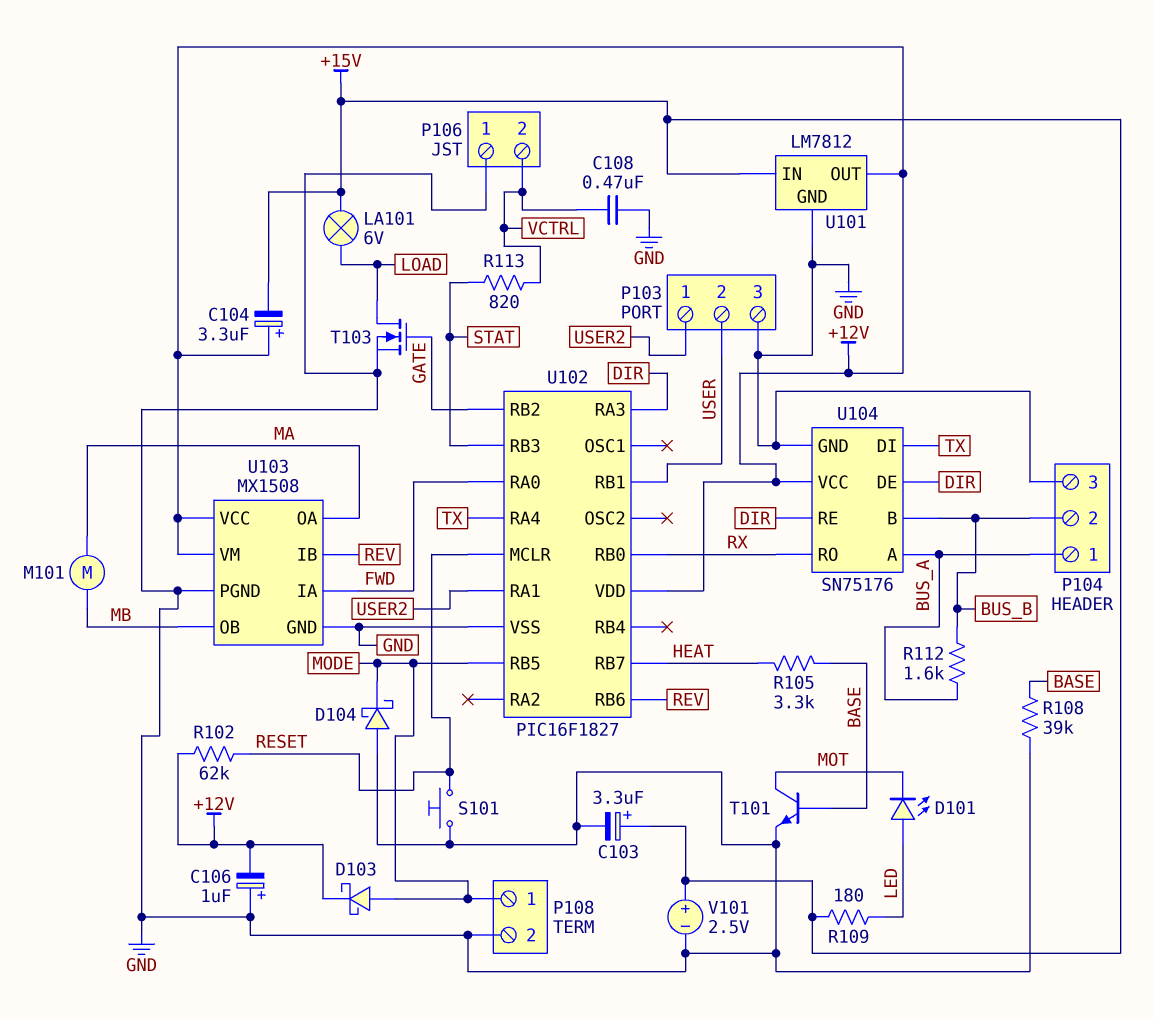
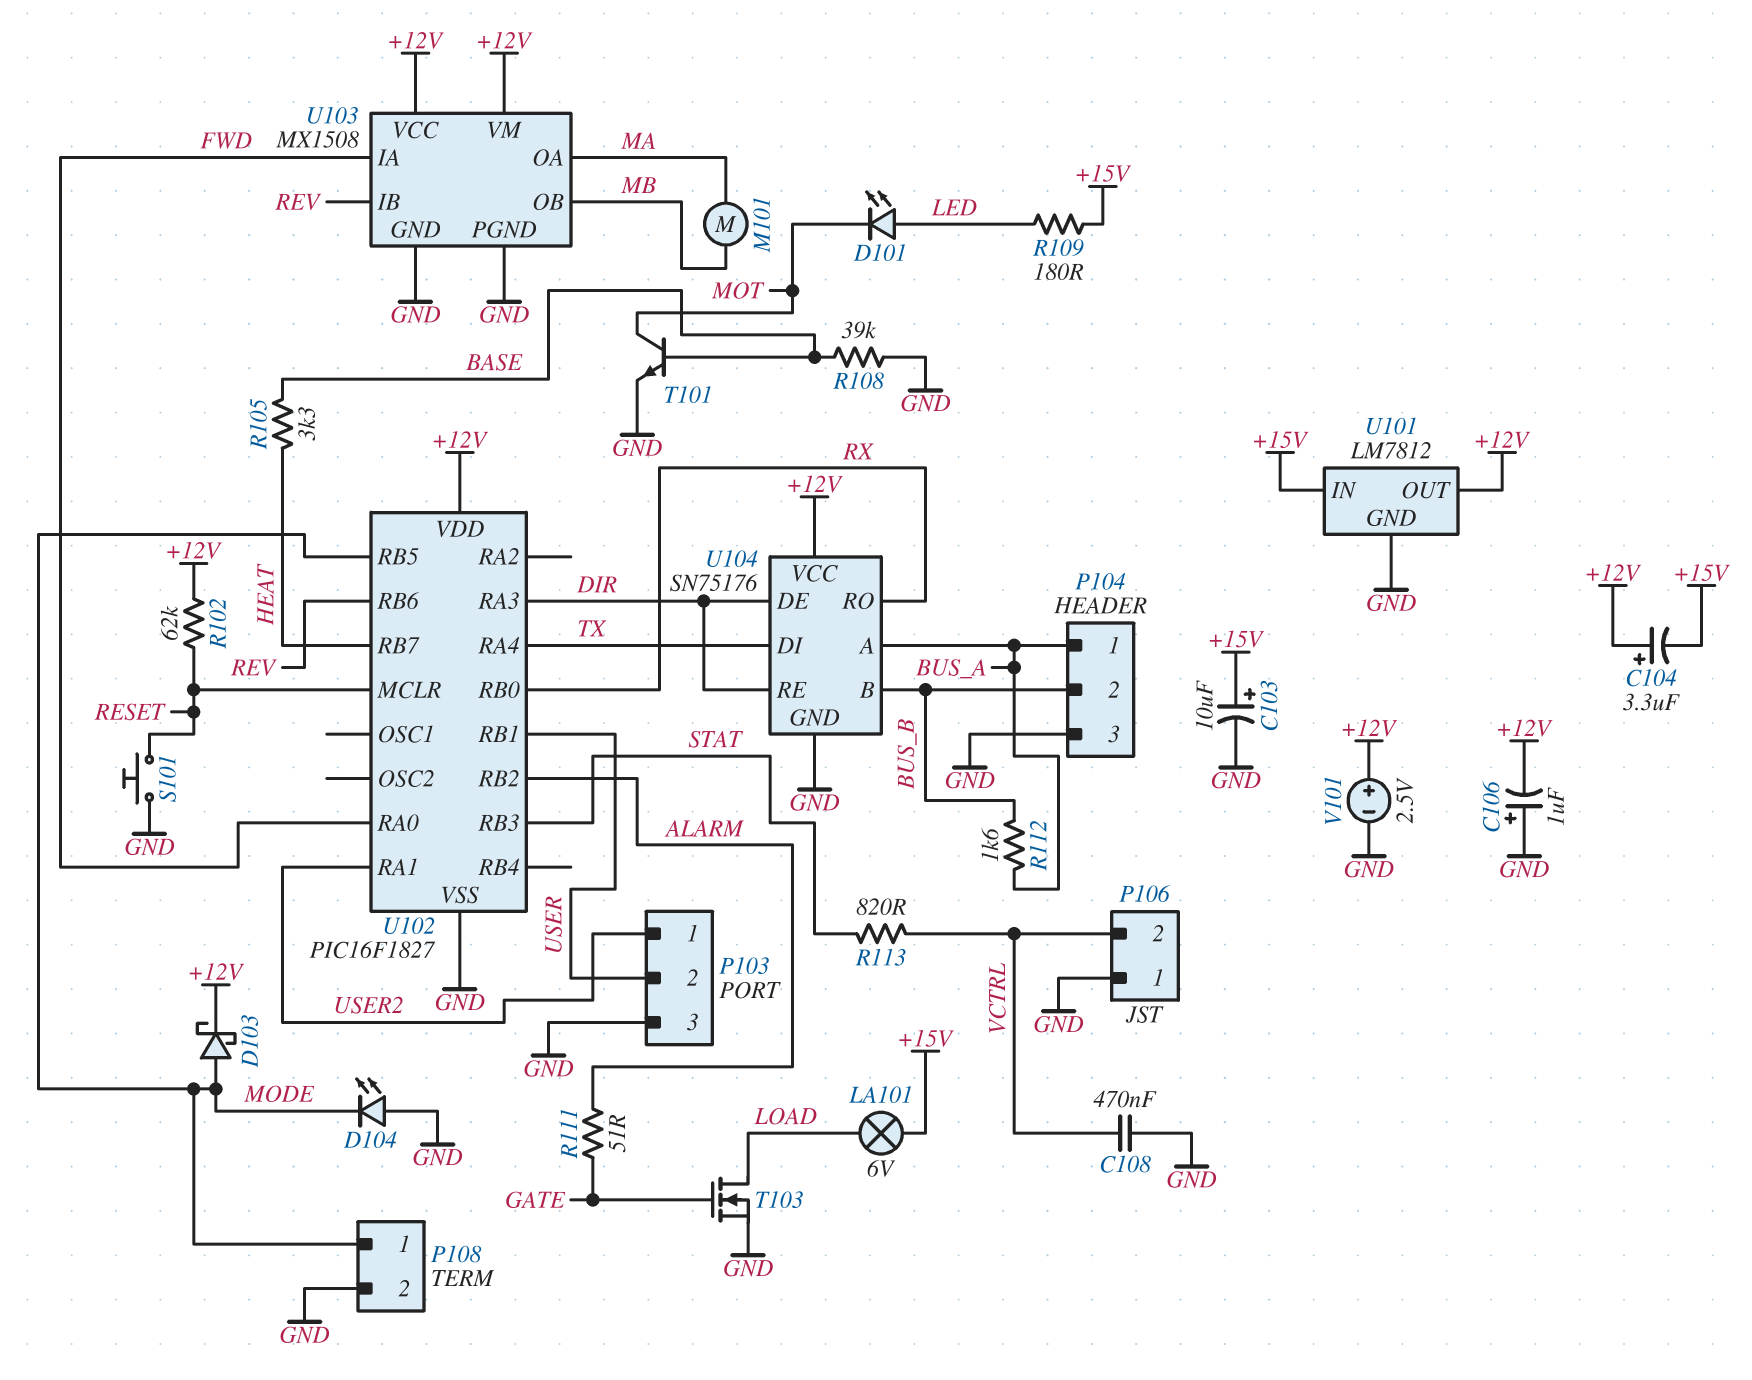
C103: 3.3uF (plus +15V, minus GND) -> 10uF (plus +15V, minus GND)
D104: schottky (A GND, K MODE) -> LED (A GND, K MODE)
R111: none -> 51 (ALARM, GATE)
U102 pin RB2: GATE -> ALARM
V101: 2.5V (plus +15V, minus GND) -> 2.5V (plus +12V, minus GND)

